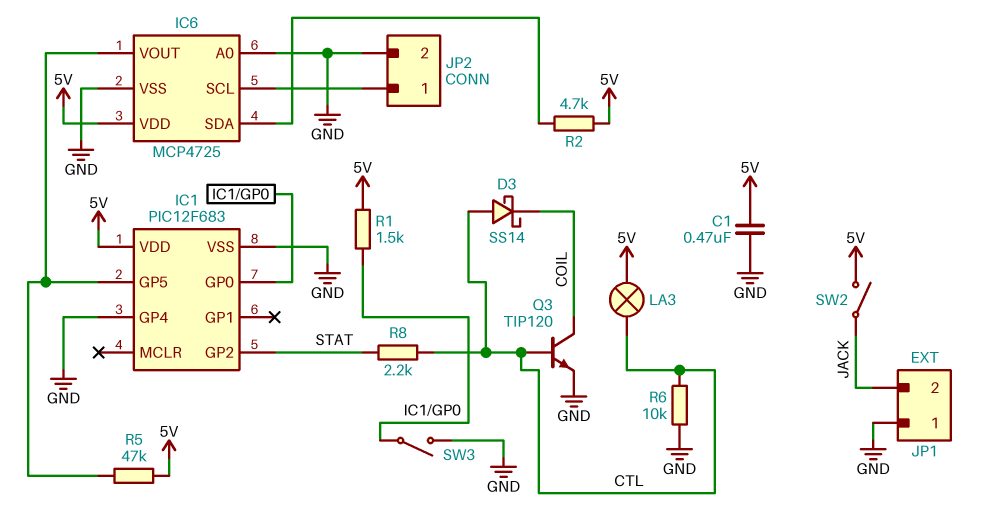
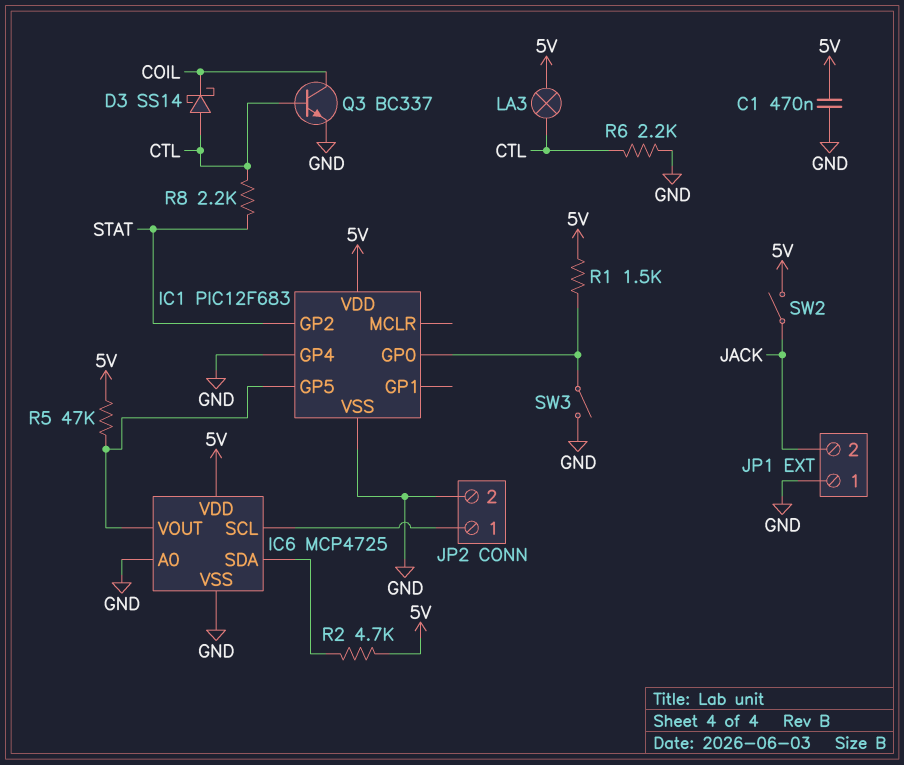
Q3: NPN TIP120 (B CTL, C COIL, E GND) -> NPN BC337 (B CTL, C COIL, E GND)
R6: 10k (CTL, GND) -> 2.2k (CTL, GND)

